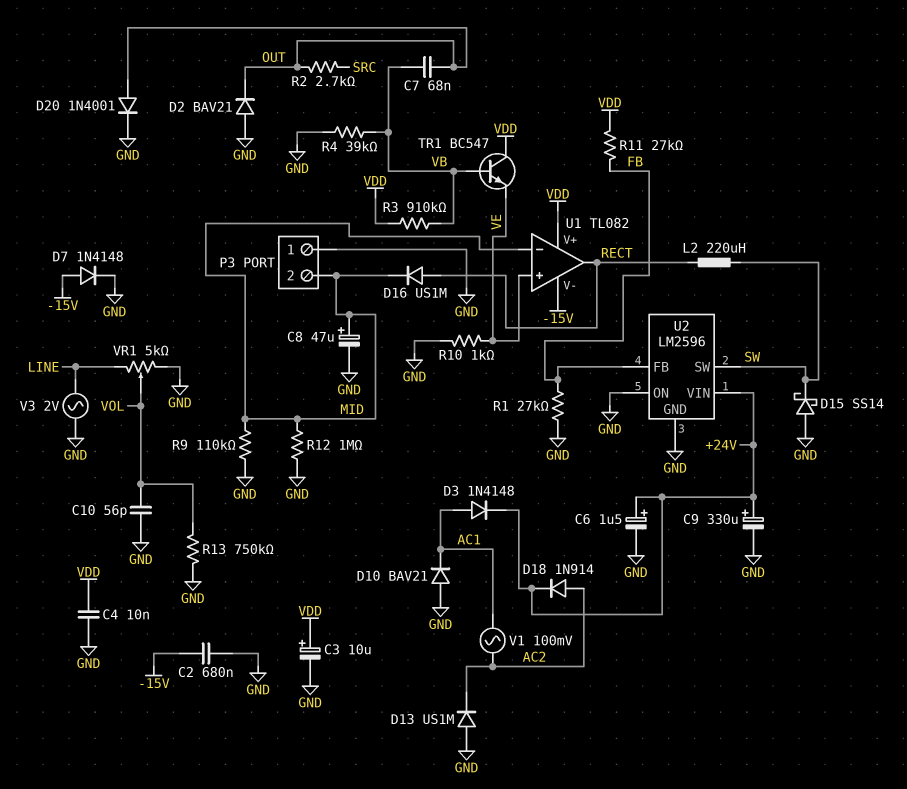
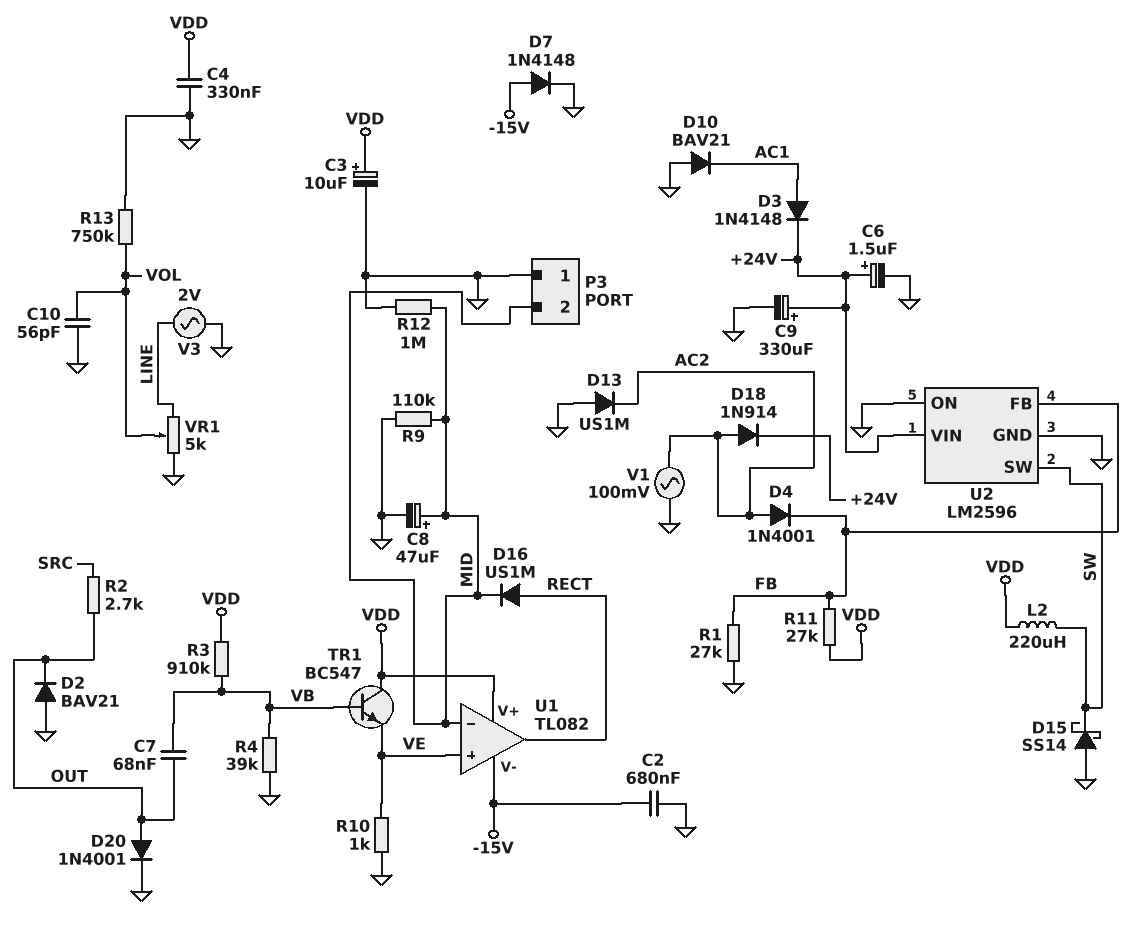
C4: 10nF (GND, VDD) -> 330nF (GND, VDD)
D4: none -> diode 1N4001 (A AC2, K FB)
L2: 220uH (RECT, SW) -> 220uH (SW, VDD)
V1: AC 100mV (AC1, AC2) -> AC 100mV (AC2, GND)

